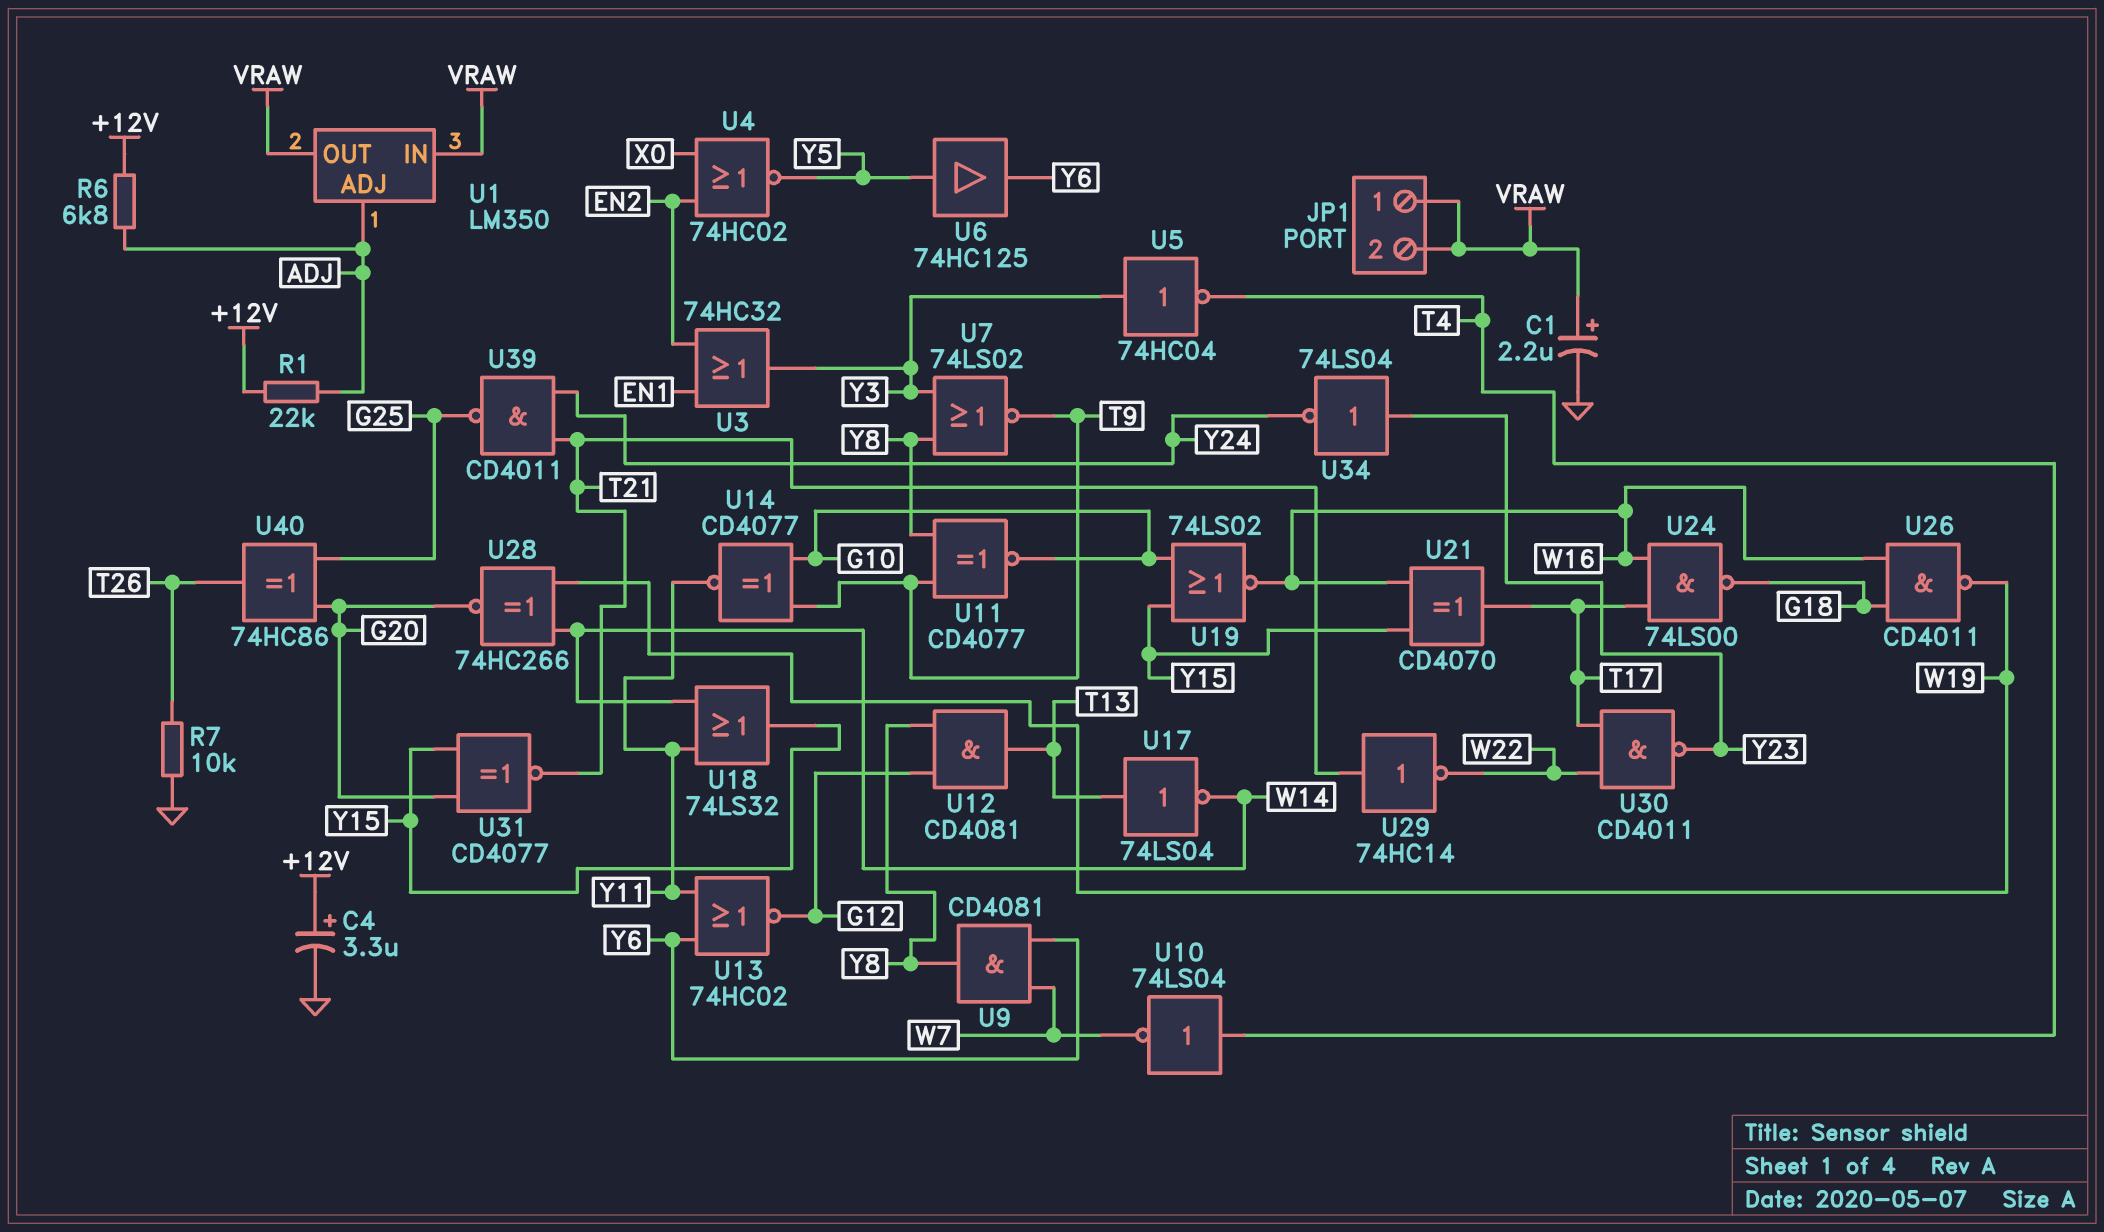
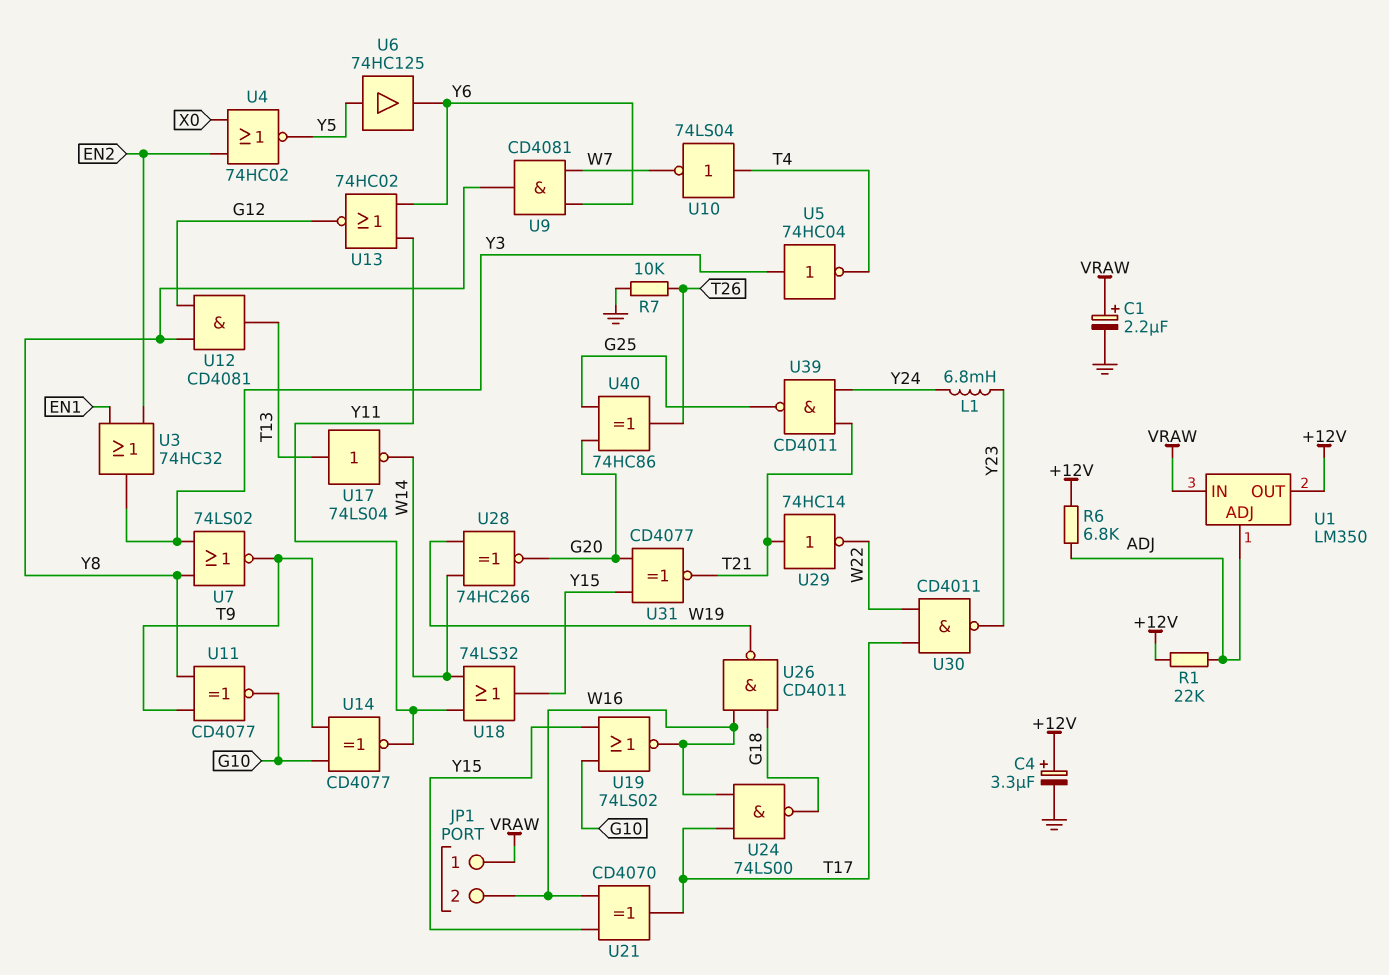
JP1 pin 2: VRAW -> W16
L1: none -> 6.8mH (Y23, Y24)
U1 pin OUT: VRAW -> +12V
U34: NOT 74LS04 (in Y23, out Y24) -> none

